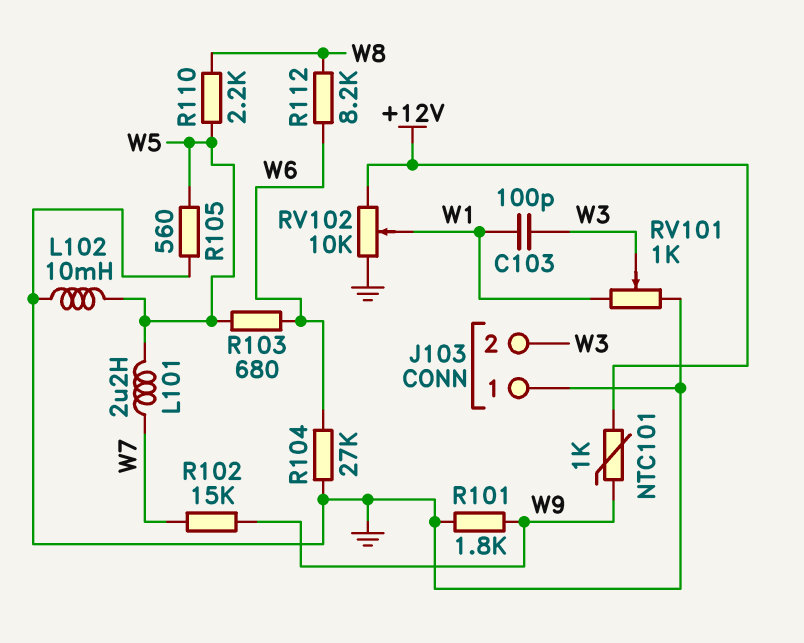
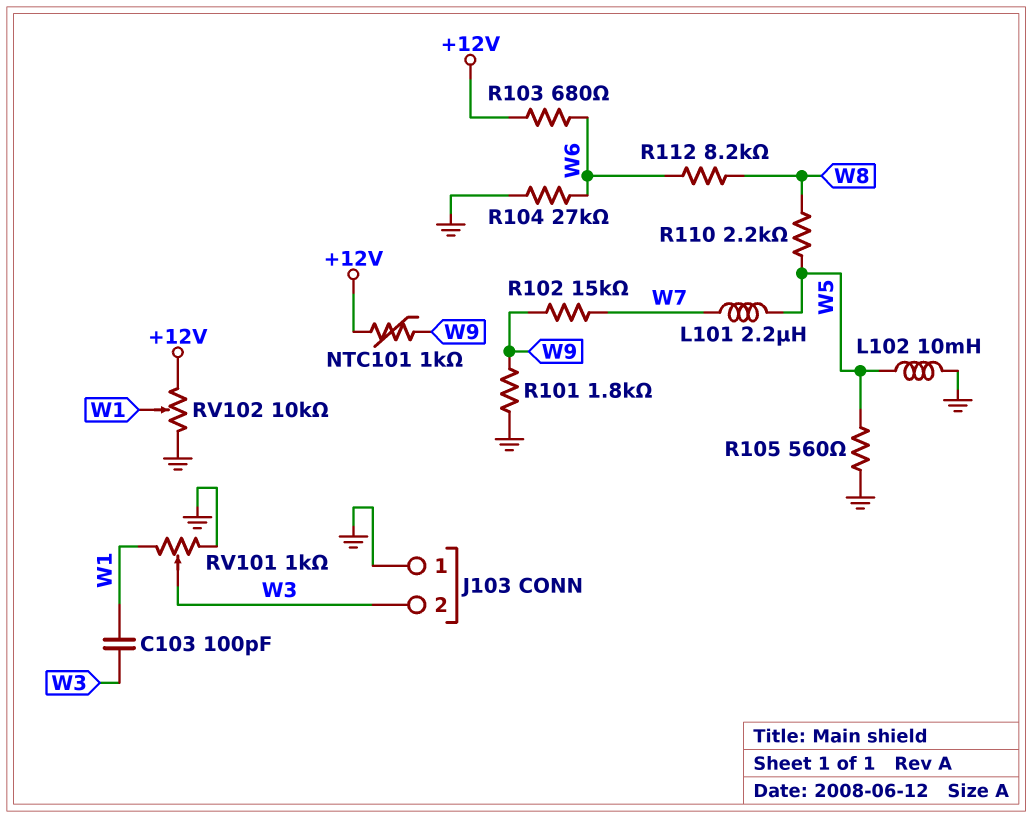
R103: 680 (W5, W6) -> 680 (+12V, W6)

